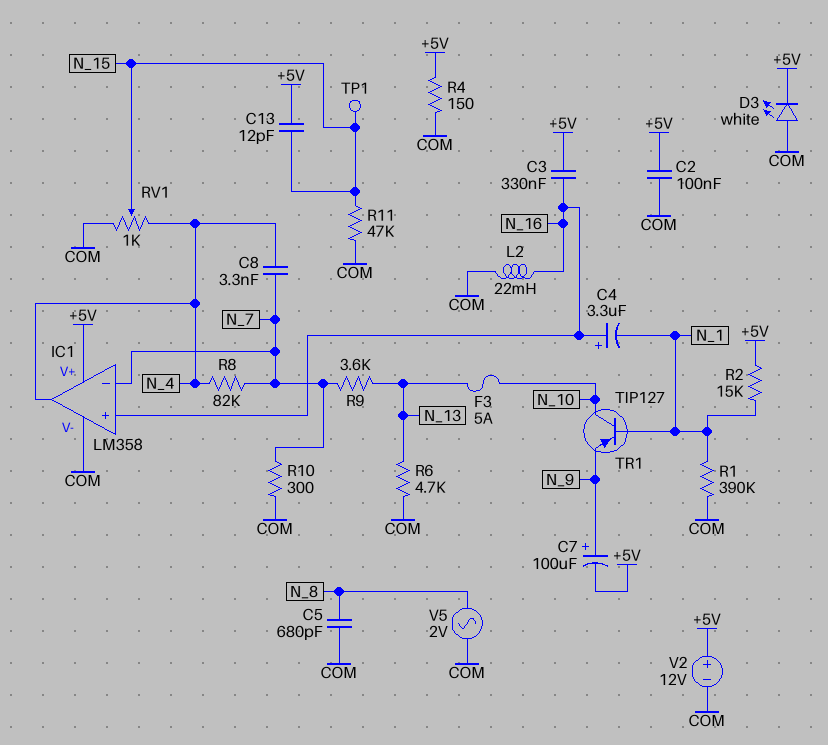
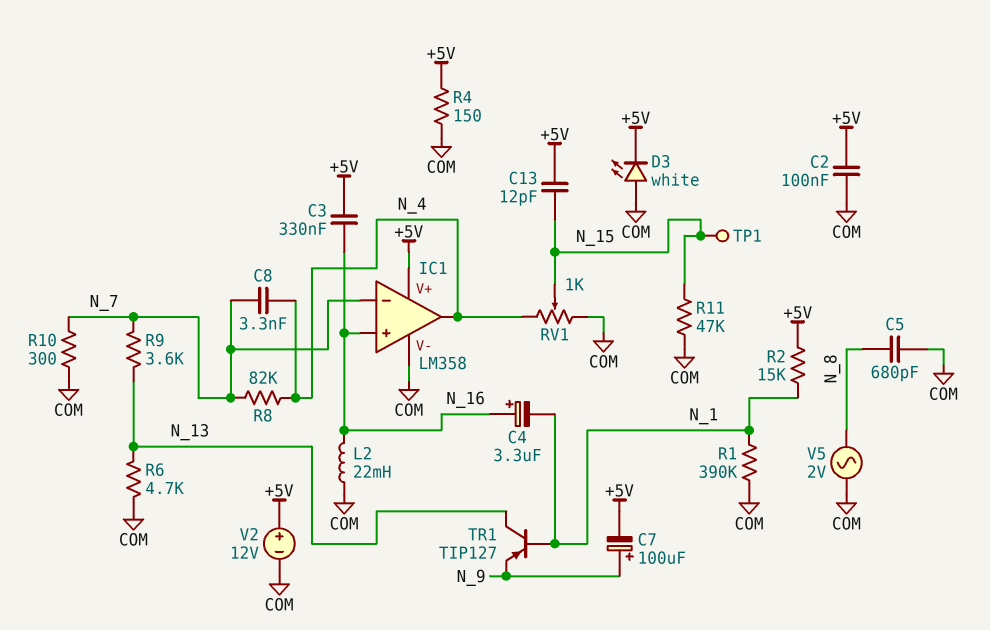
F3: 5A (N_10, N_13) -> none
TR1: PNP TIP127 (B N_1, C N_10, E N_9) -> PNP TIP127 (B N_1, C N_13, E N_9)

